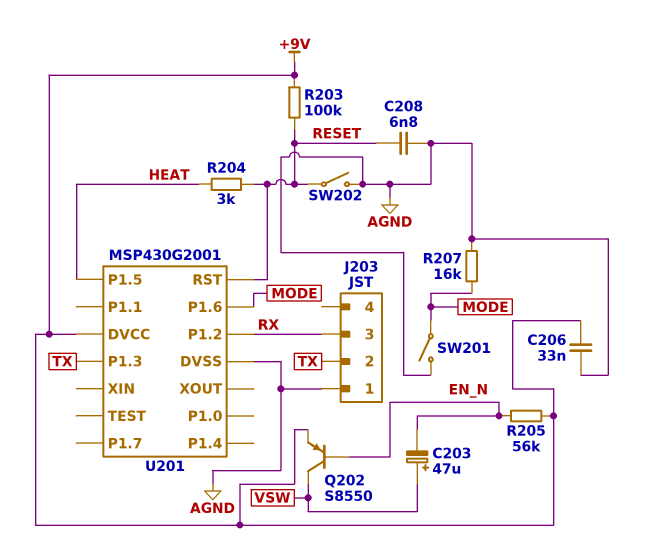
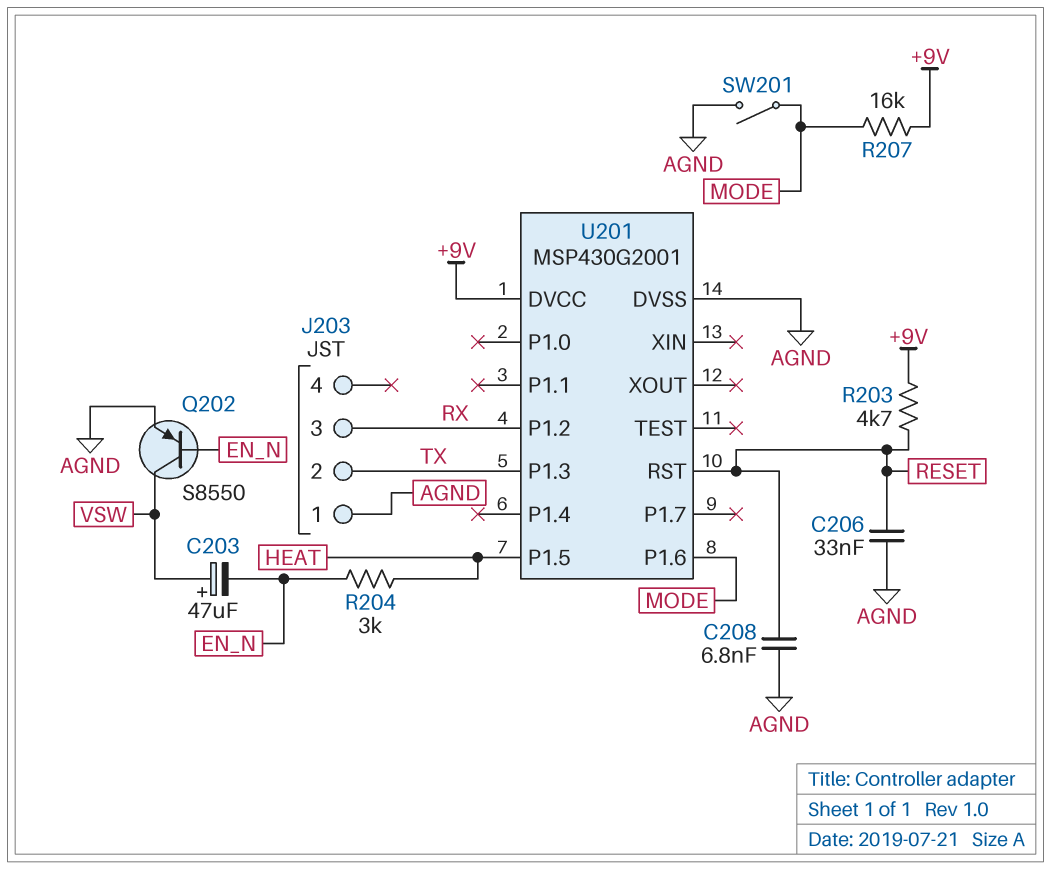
C206: 33nF (+9V, AGND) -> 33nF (AGND, RESET)
Q202: PNP S8550 (B EN_N, C VSW, E +9V) -> PNP S8550 (B EN_N, C VSW, E AGND)
R203: 100k (+9V, RESET) -> 4.7k (+9V, RESET)
R204: 3k (HEAT, RESET) -> 3k (EN_N, HEAT)
R205: 56k (+9V, EN_N) -> none
R207: 16k (AGND, MODE) -> 16k (+9V, MODE)
SW202: switch (AGND, RESET) -> none

